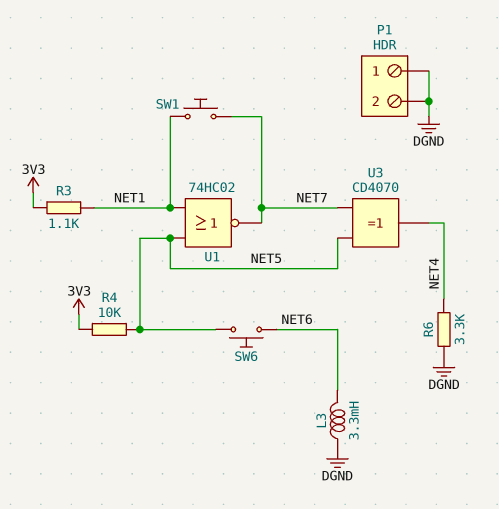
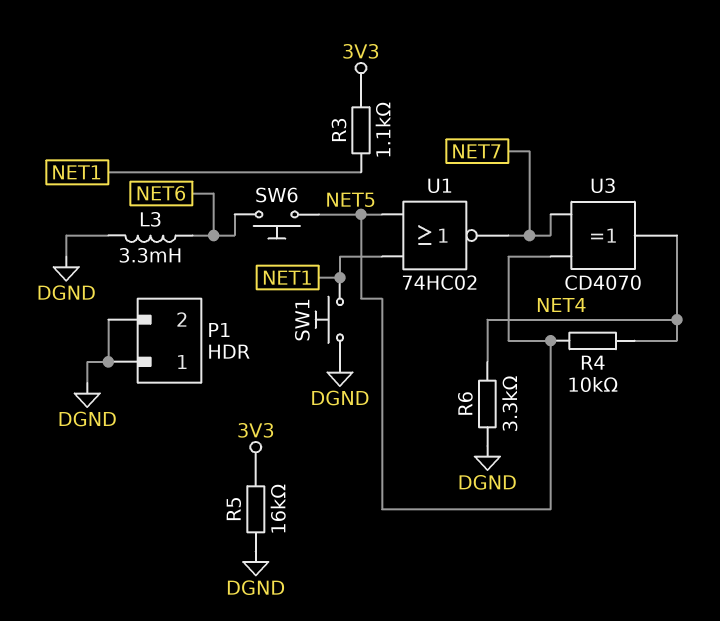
R4: 10k (3V3, NET5) -> 10k (NET4, NET5)
R5: none -> 16k (3V3, DGND)
SW1: button (NET1, NET7) -> button (DGND, NET1)

